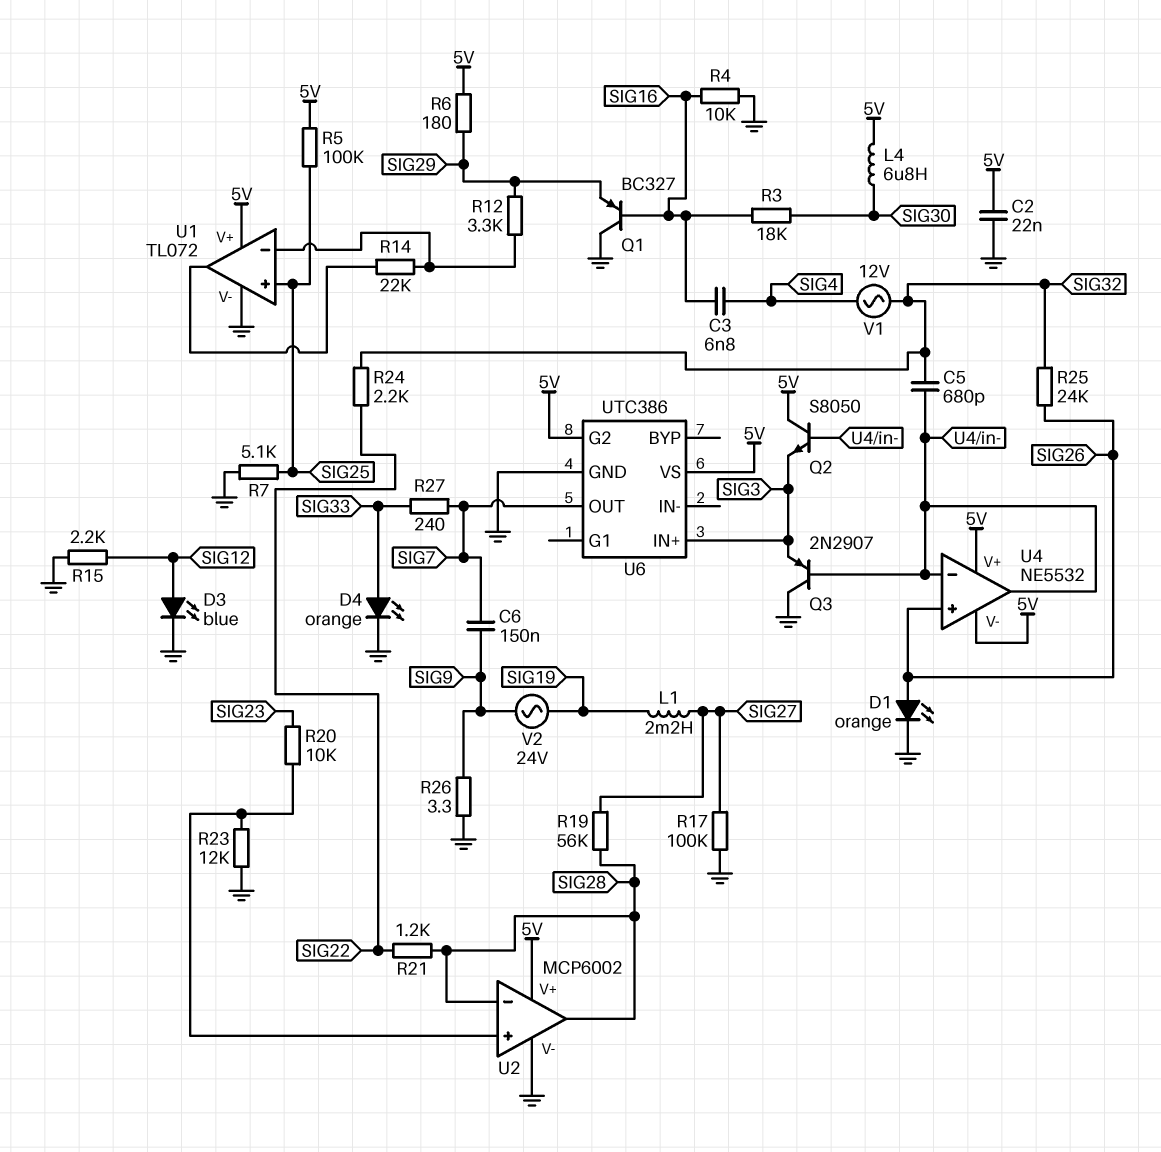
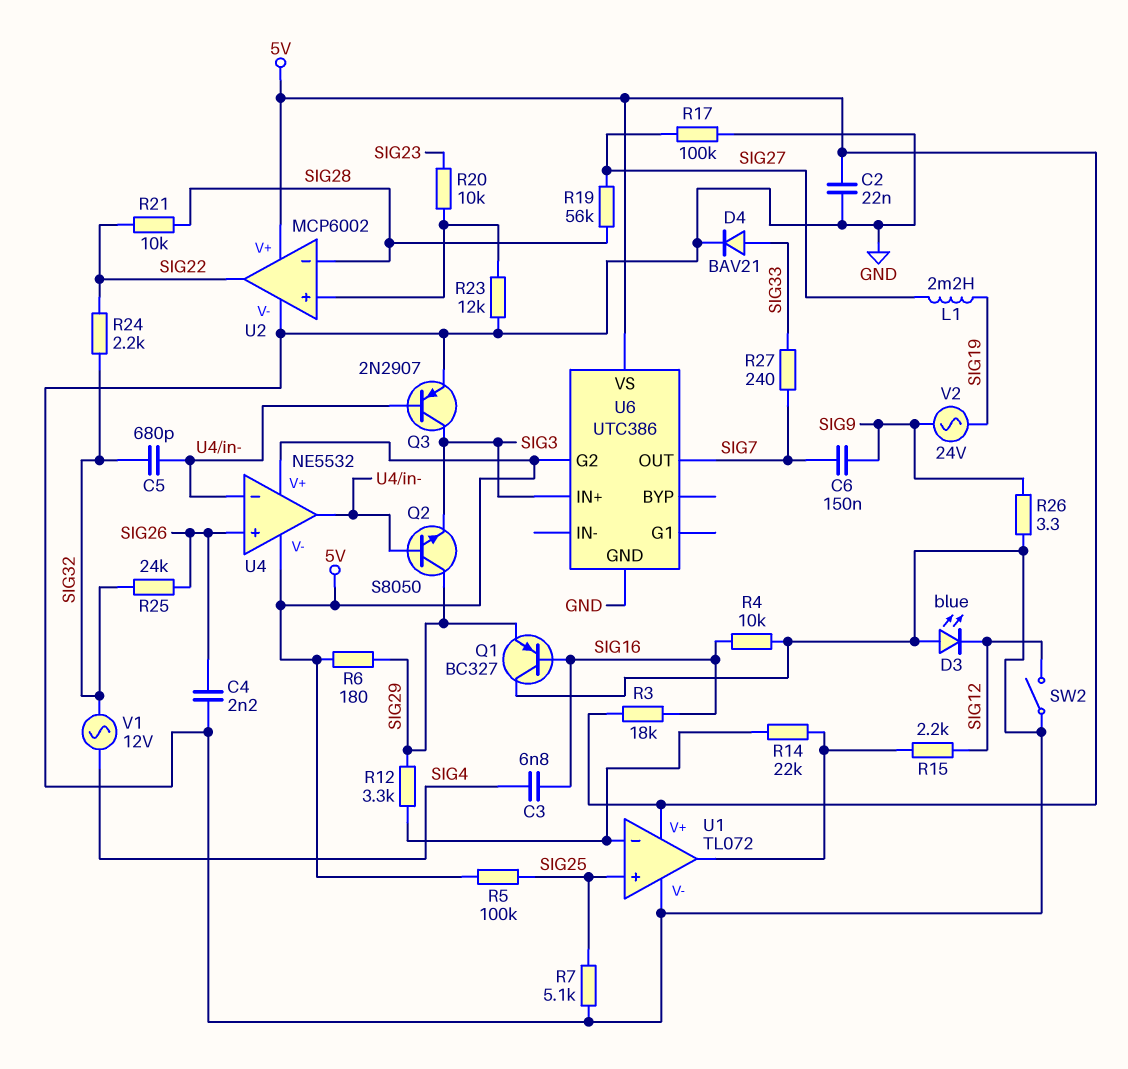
C4: none -> 2.2nF (GND, SIG26)
D1: LED orange (A SIG26, K GND) -> none
D3: LED blue (A SIG12, K GND) -> LED blue (A GND, K SIG12)
D4: LED orange (A SIG33, K GND) -> diode BAV21 (A SIG33, K GND)
L4: 6.8uH (5V, SIG30) -> none
Q2: NPN S8050 (B U4/in-, C 5V, E SIG3) -> NPN S8050 (B U4/in-, C SIG29, E SIG3)
Q3: PNP 2N2907 (B U4/in-, C GND, E SIG3) -> PNP 2N2907 (B U4/in-, C SIG3, E GND)
R3: 18k (SIG16, SIG30) -> 18k (5V, SIG16)
R15: 2.2k (GND, SIG12) -> 2.2k (SIG12, U1/out)
R21: 1.2k (SIG22, SIG28) -> 10k (SIG22, SIG28)
SW2: none -> switch (GND, SIG12)
U2 pin out: SIG28 -> SIG22

